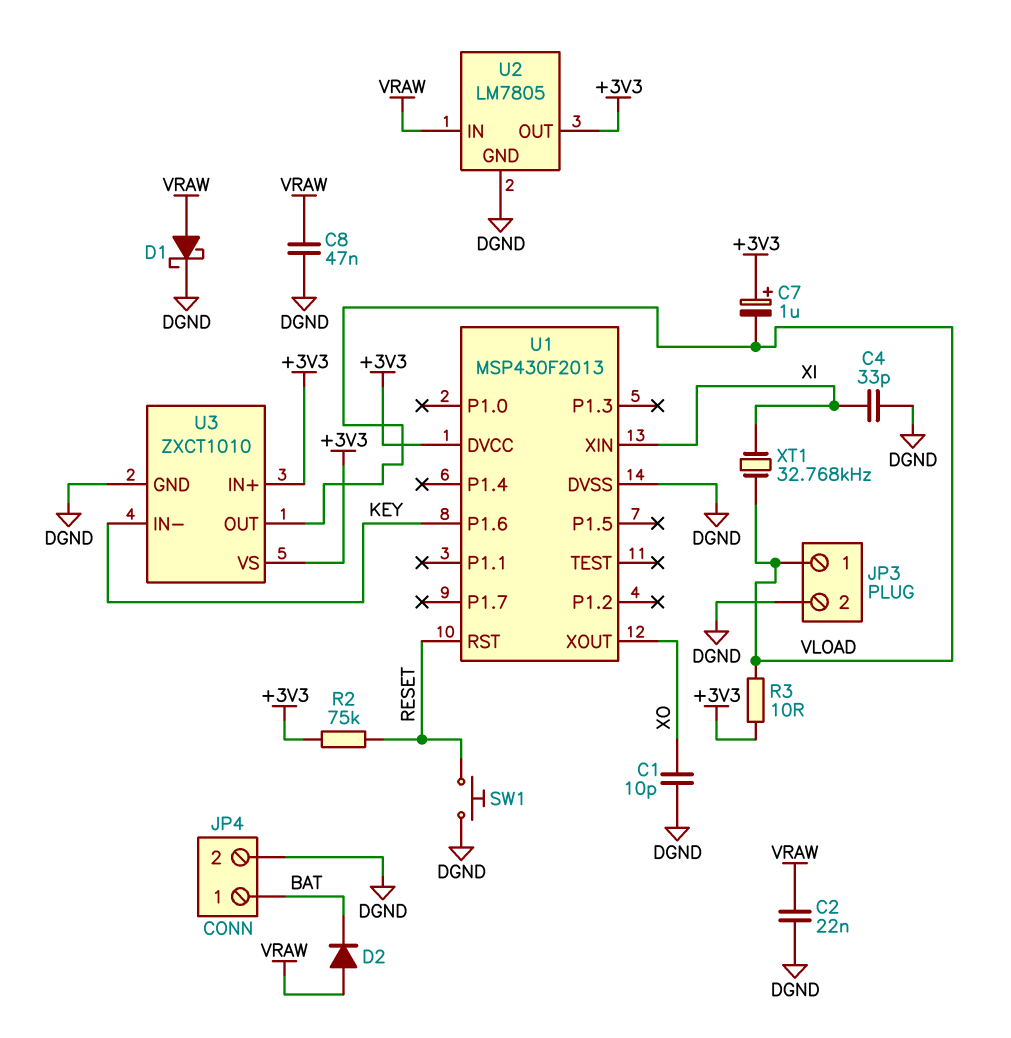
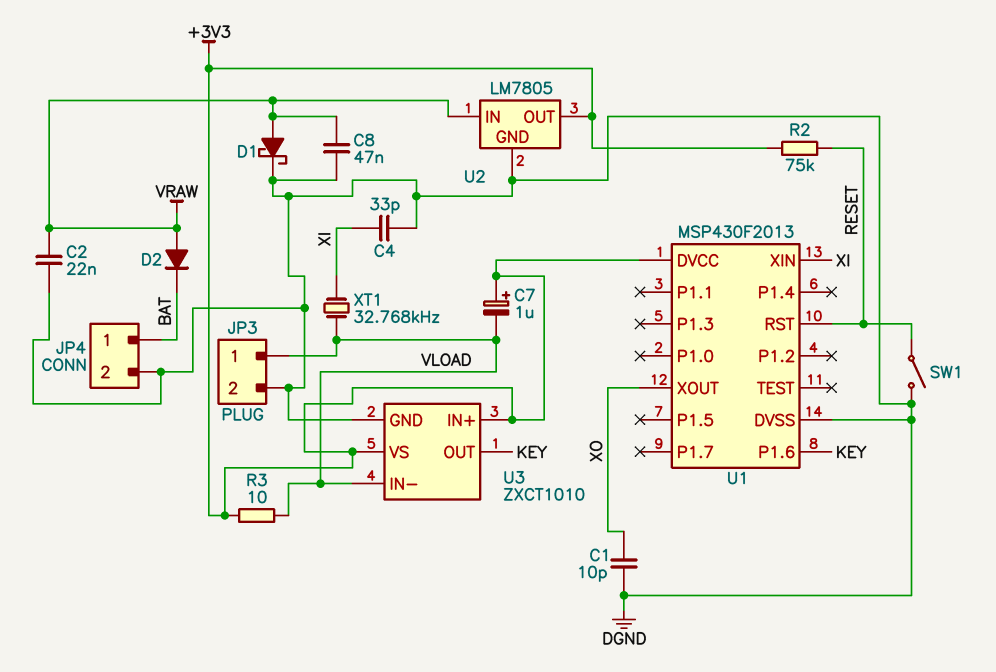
SW1: button (DGND, RESET) -> switch (DGND, RESET)
U3 pin IN-: KEY -> VLOAD
U3 pin OUT: VLOAD -> KEY

